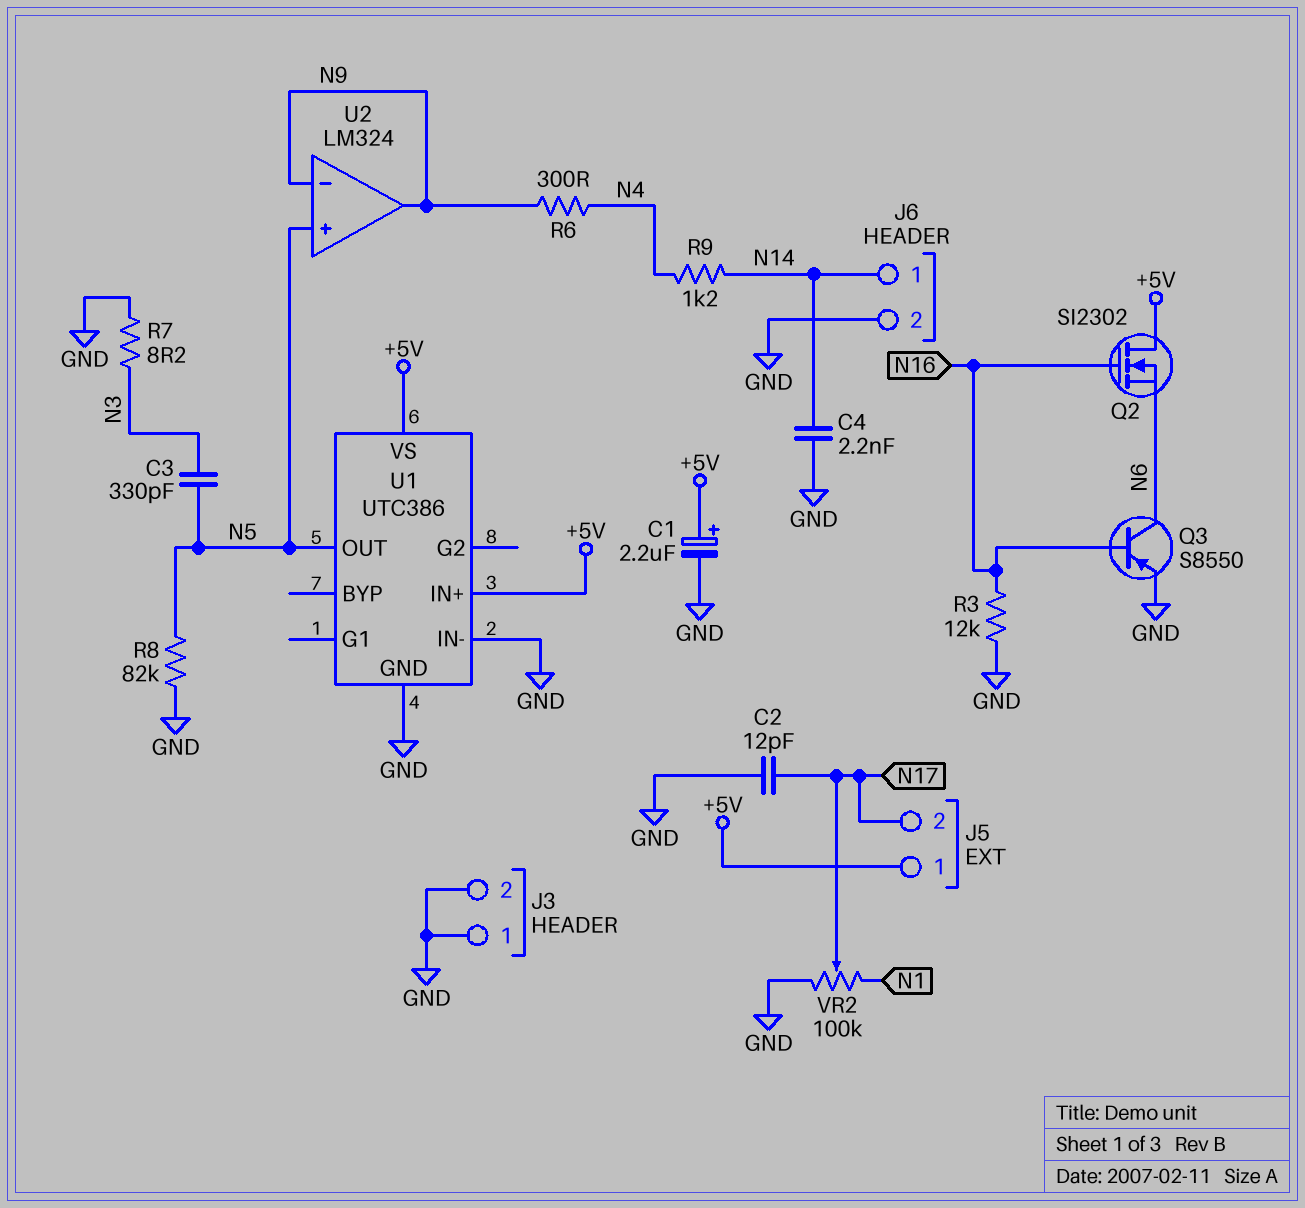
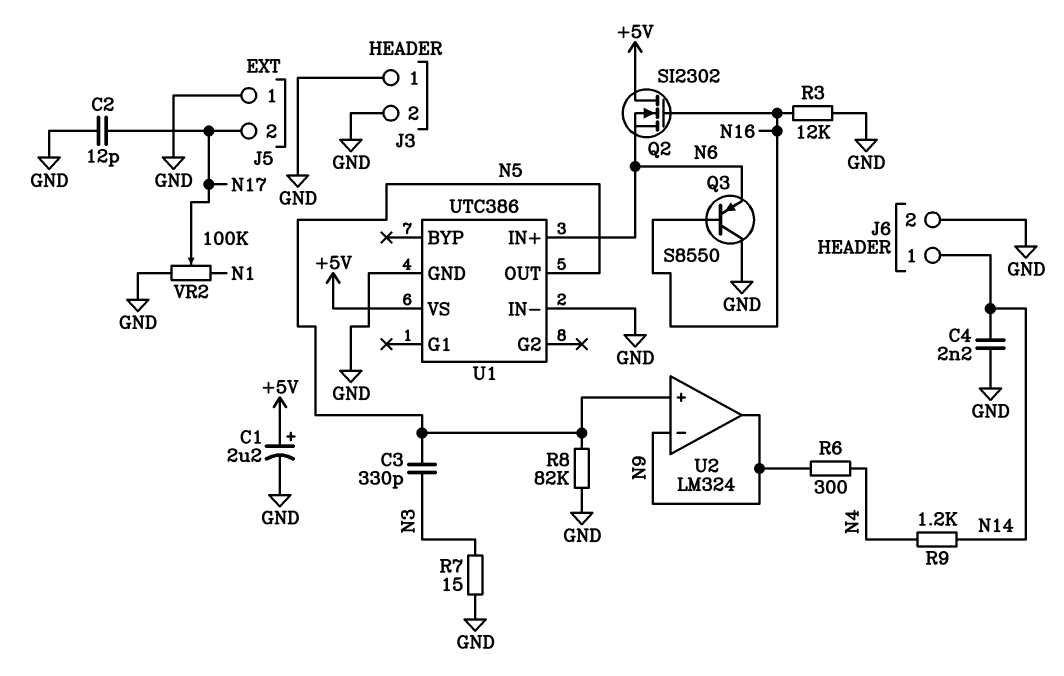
J5 pin 1: +5V -> GND
Q3: PNP S8550 (B N16, C N6, E GND) -> PNP S8550 (B N16, C GND, E N6)
R7: 8.2 (GND, N3) -> 15 (GND, N3)
U1 pin IN+: +5V -> N6

